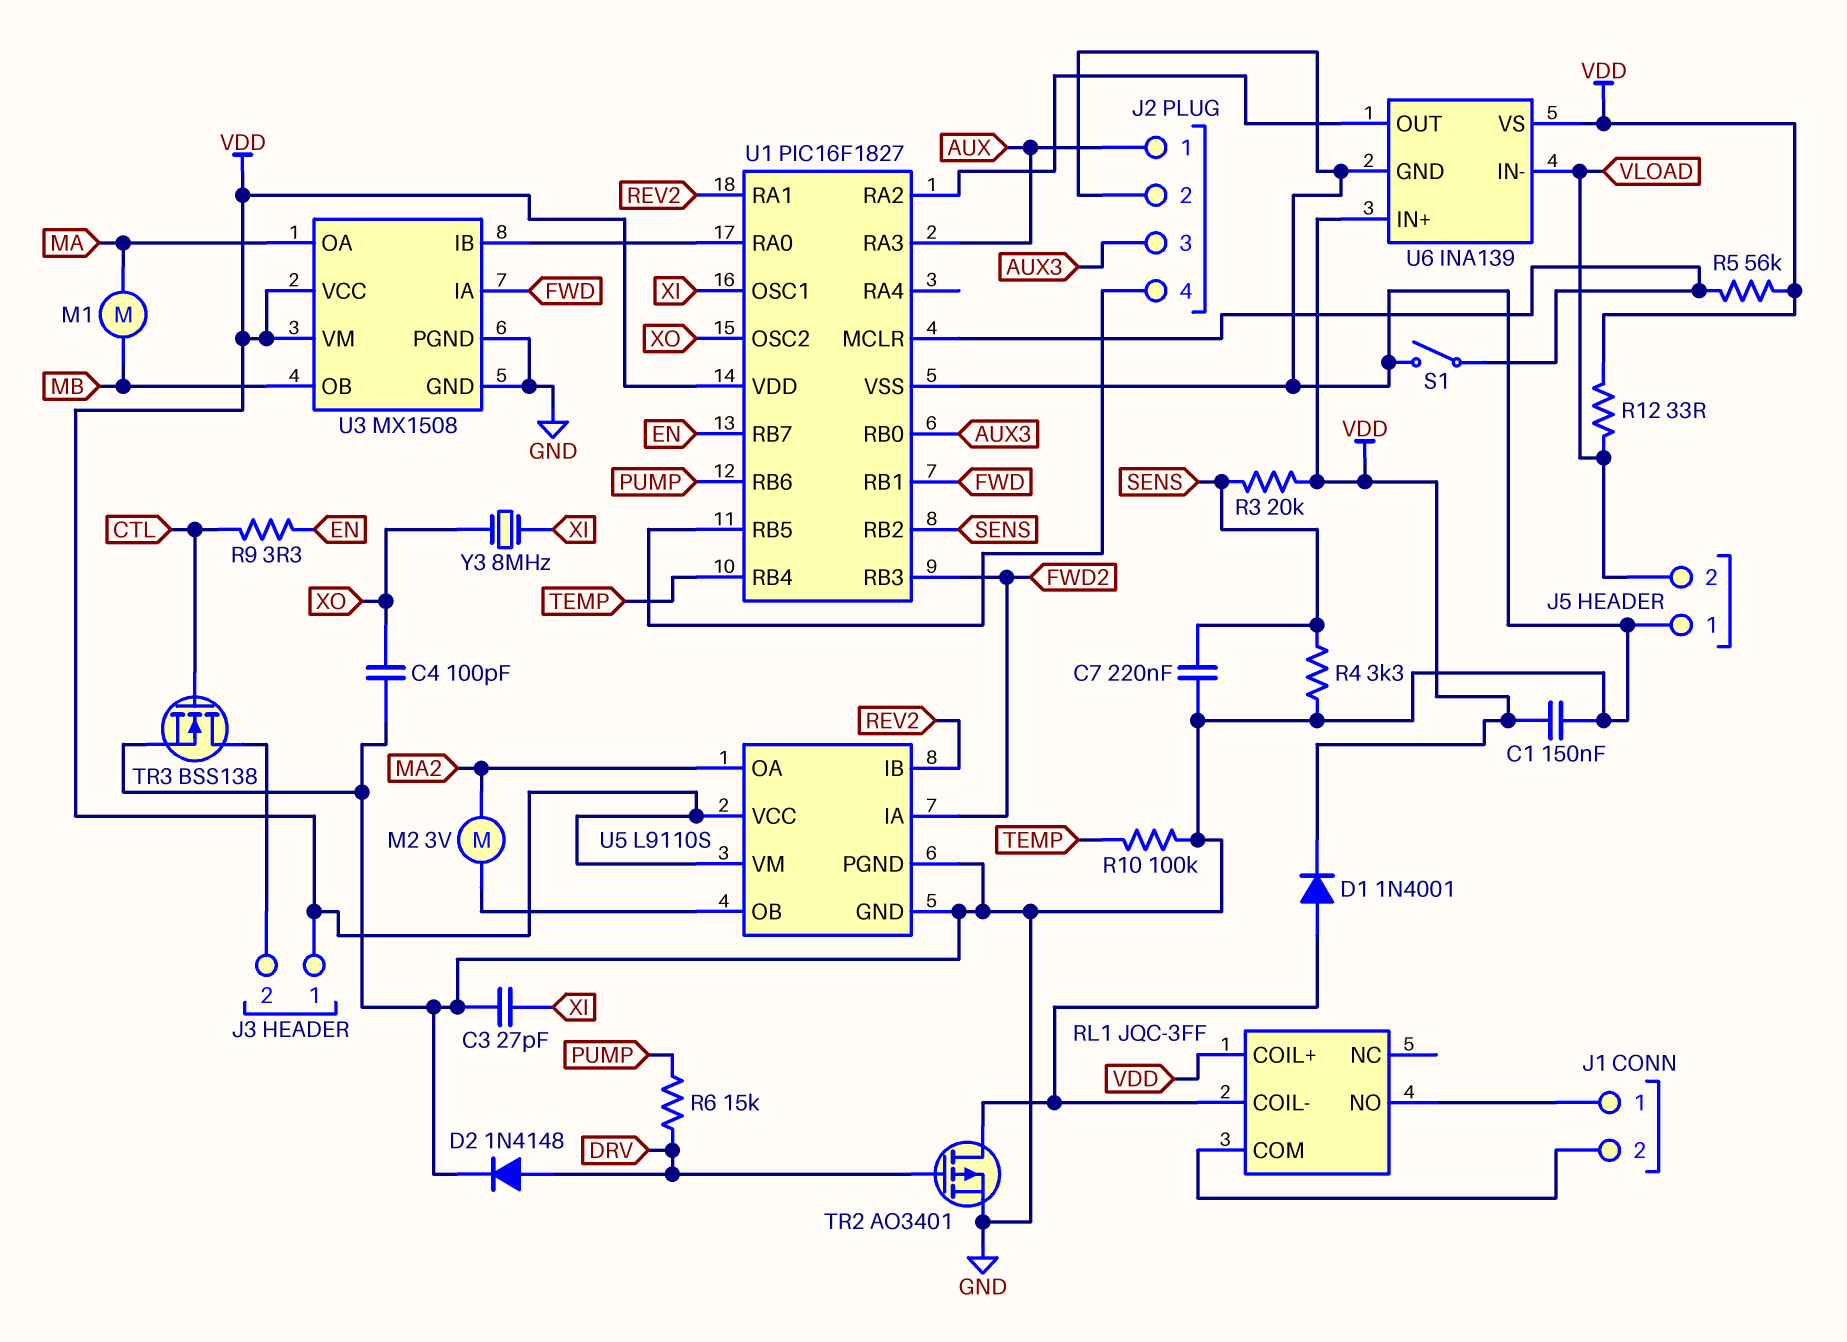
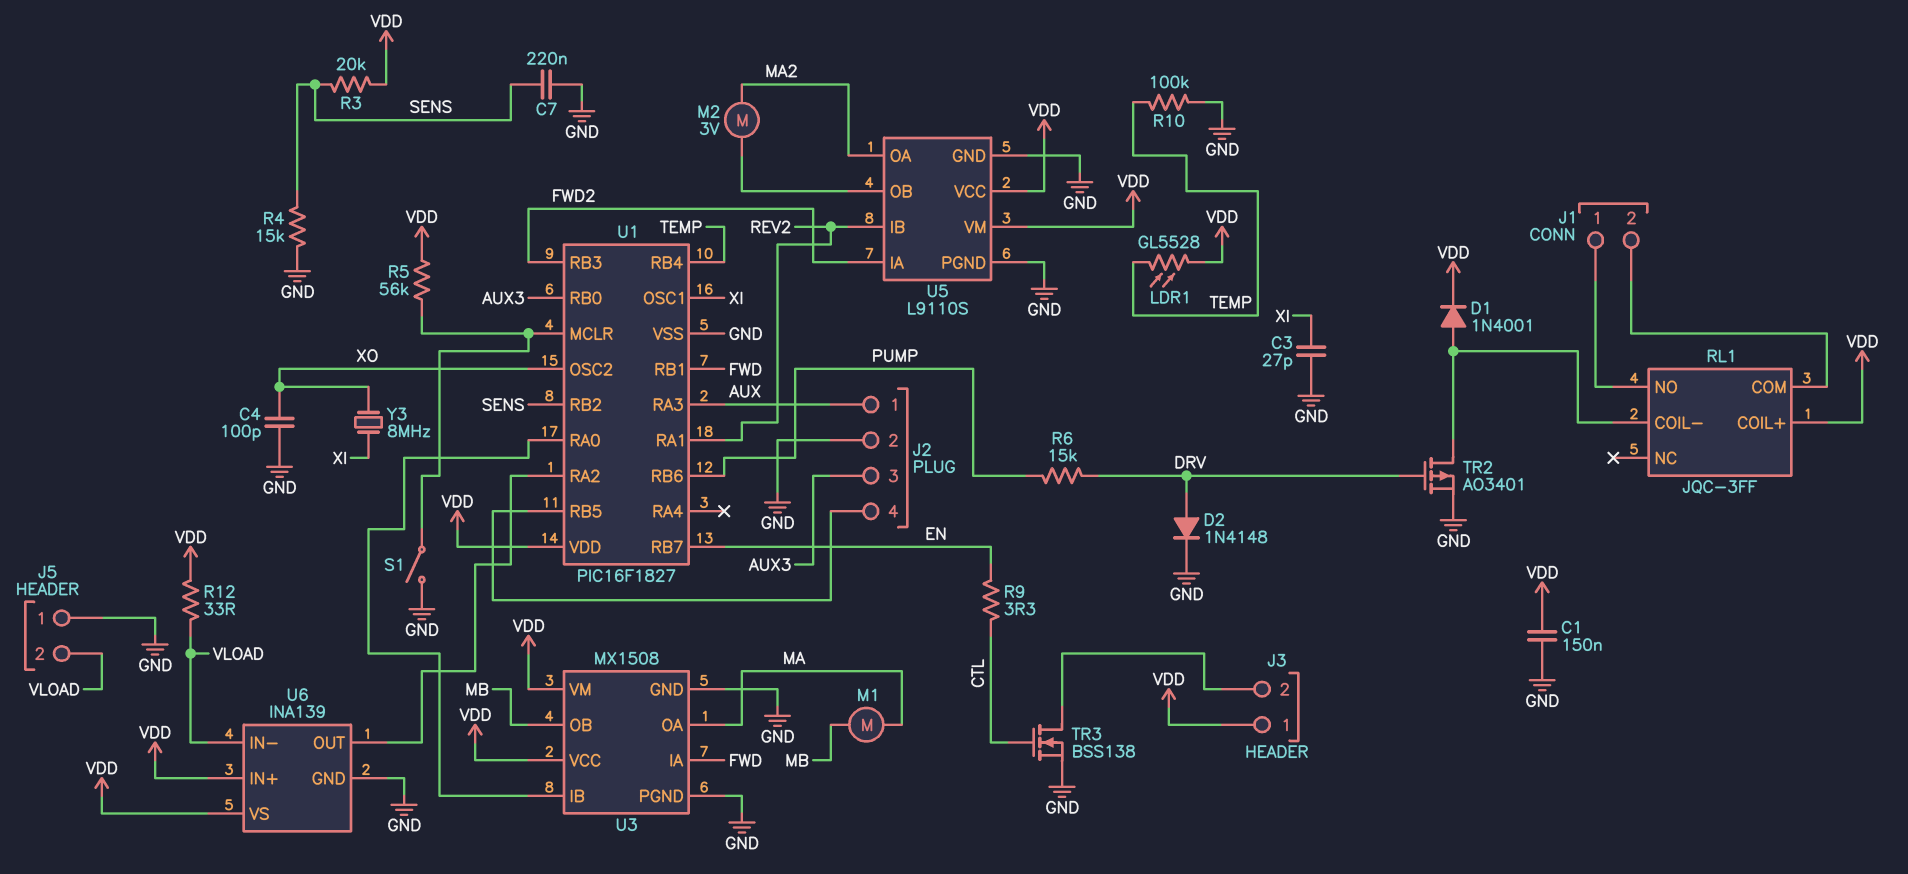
LDR1: none -> GL5528 (TEMP, VDD)
R4: 3.3k (GND, SENS) -> 15k (GND, SENS)

